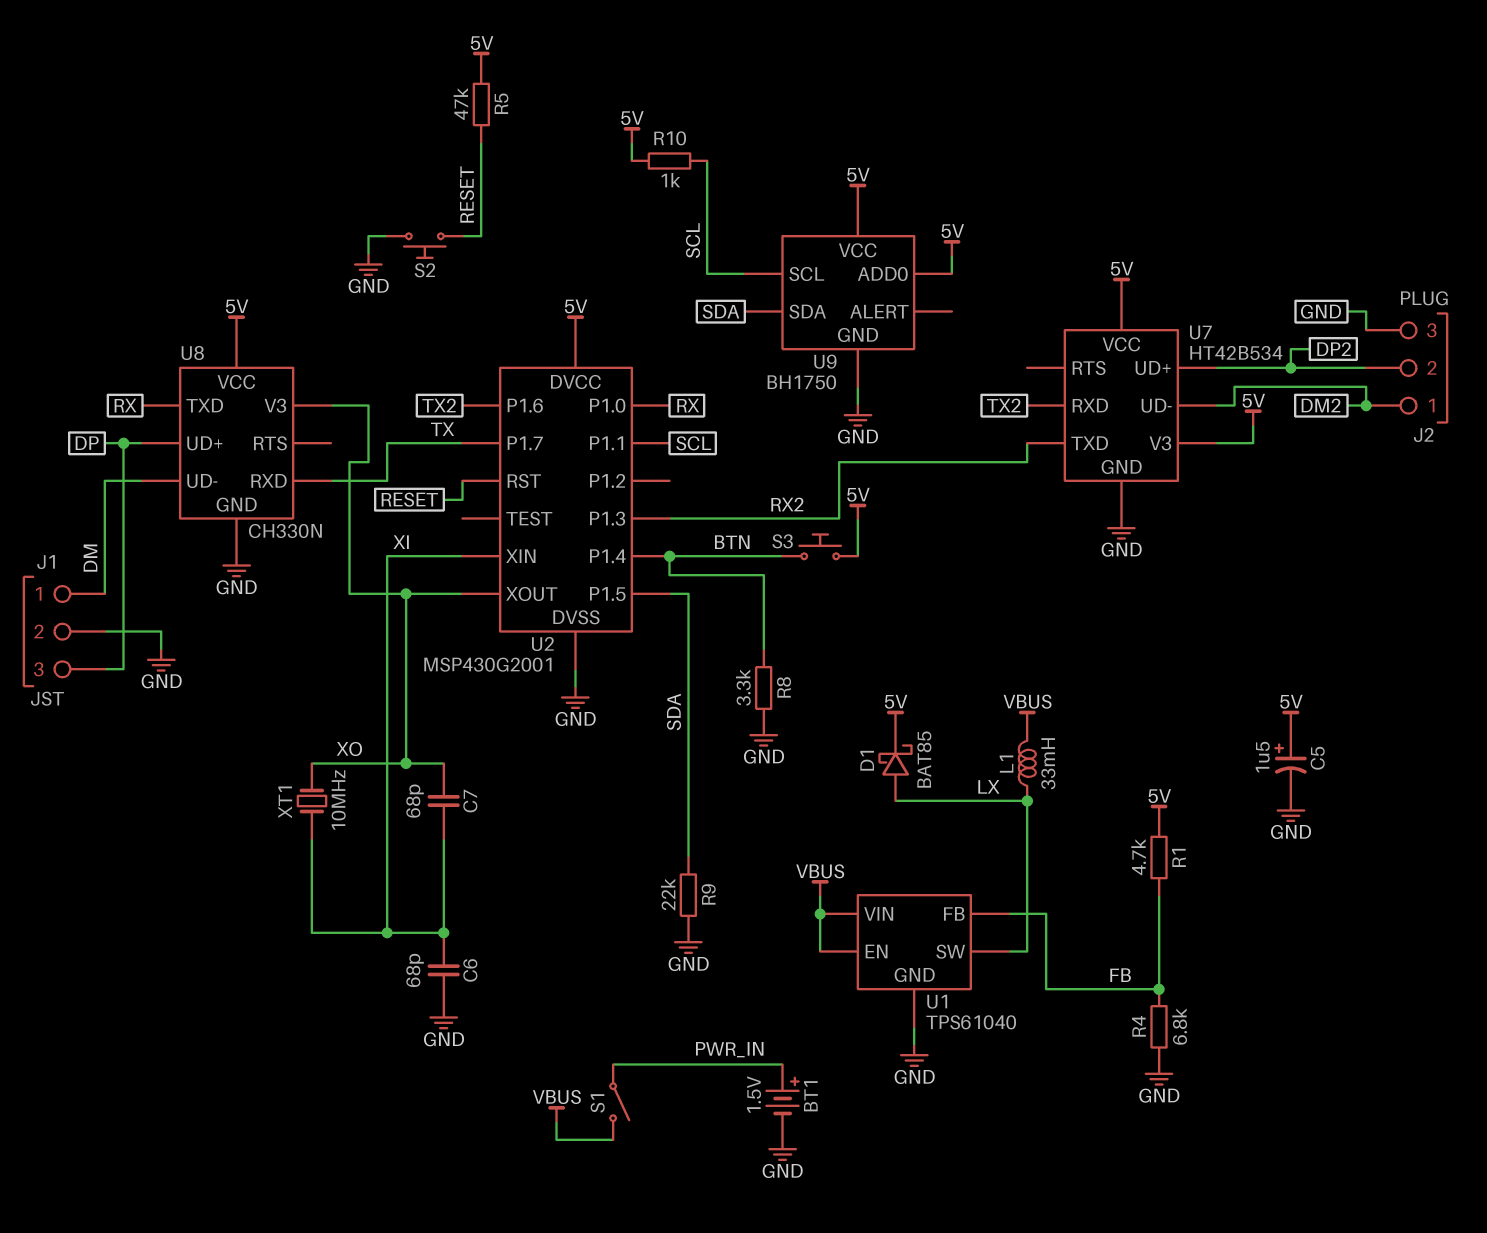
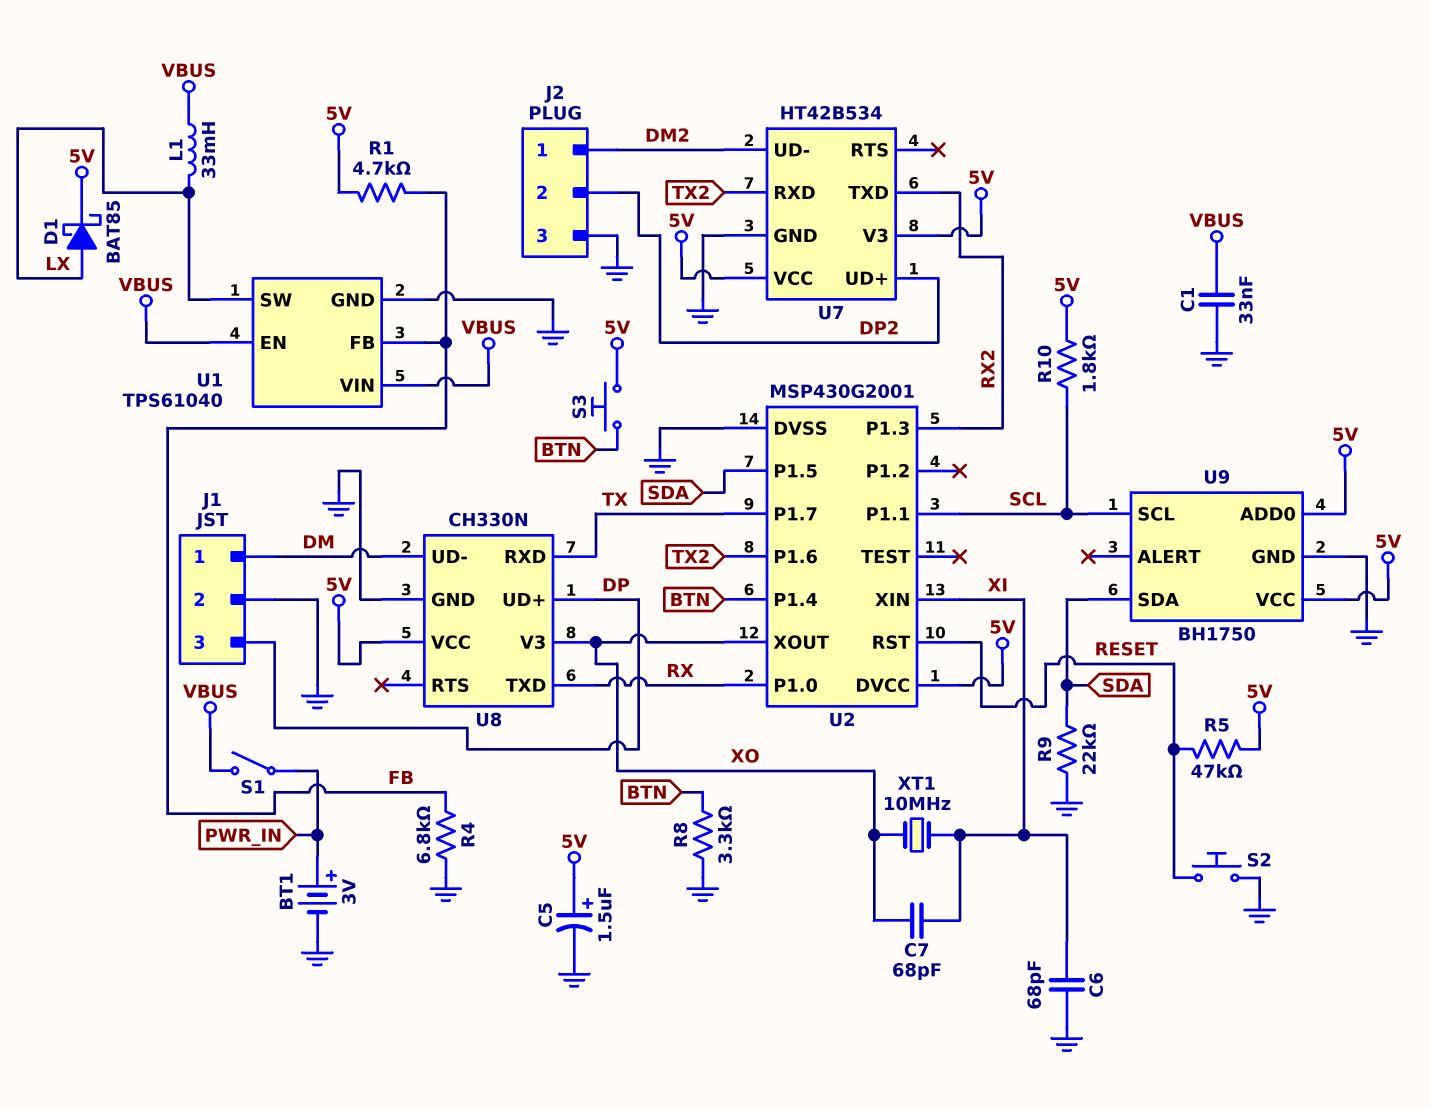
BT1: 1.5V (plus PWR_IN, minus GND) -> 3V (plus PWR_IN, minus GND)
C1: none -> 33nF (GND, VBUS)
R10: 1k (5V, SCL) -> 1.8k (5V, SCL)

